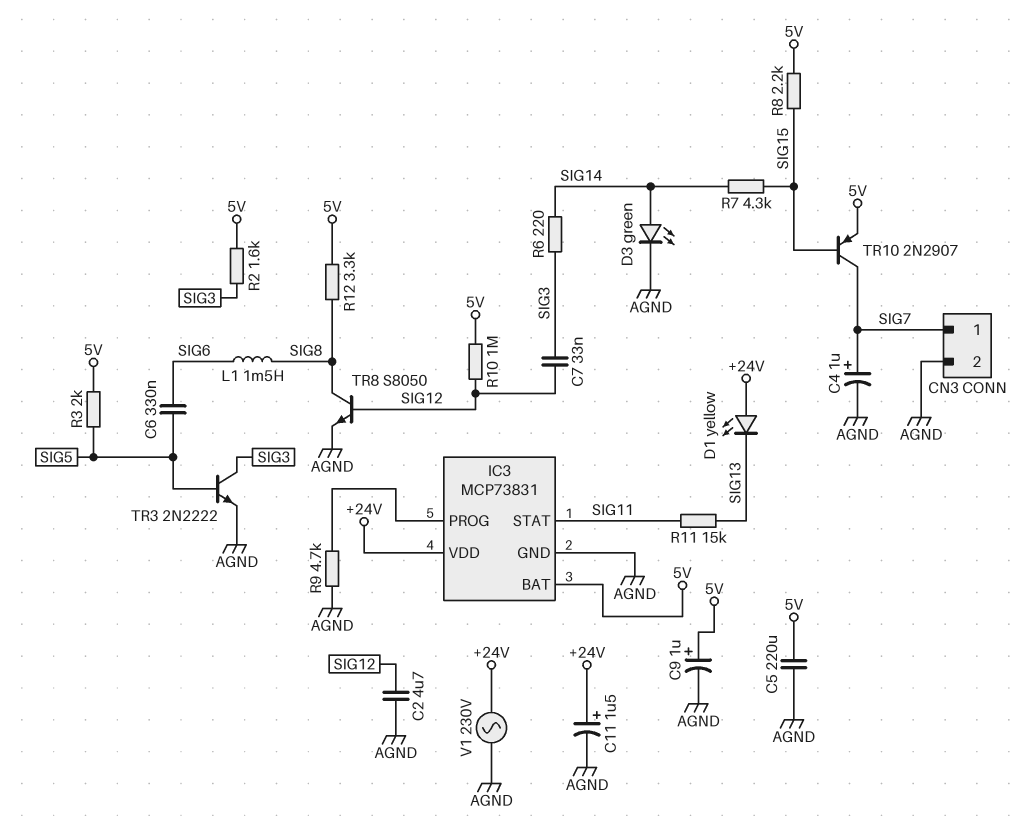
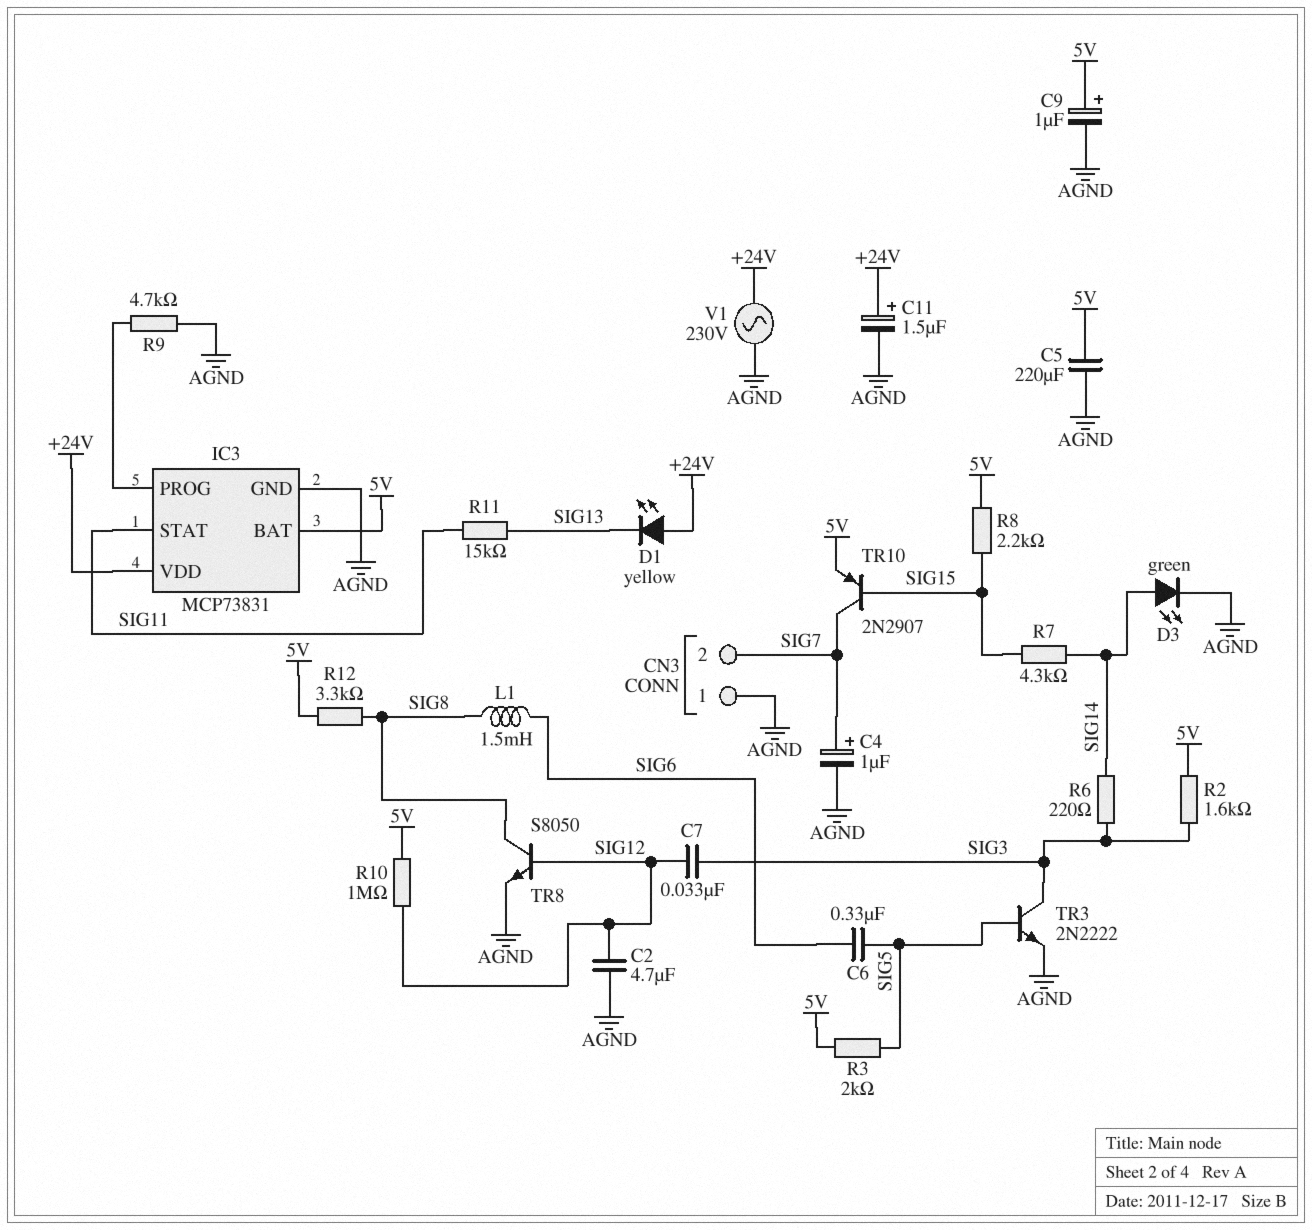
CN3 pin 1: SIG7 -> AGND
CN3 pin 2: AGND -> SIG7

